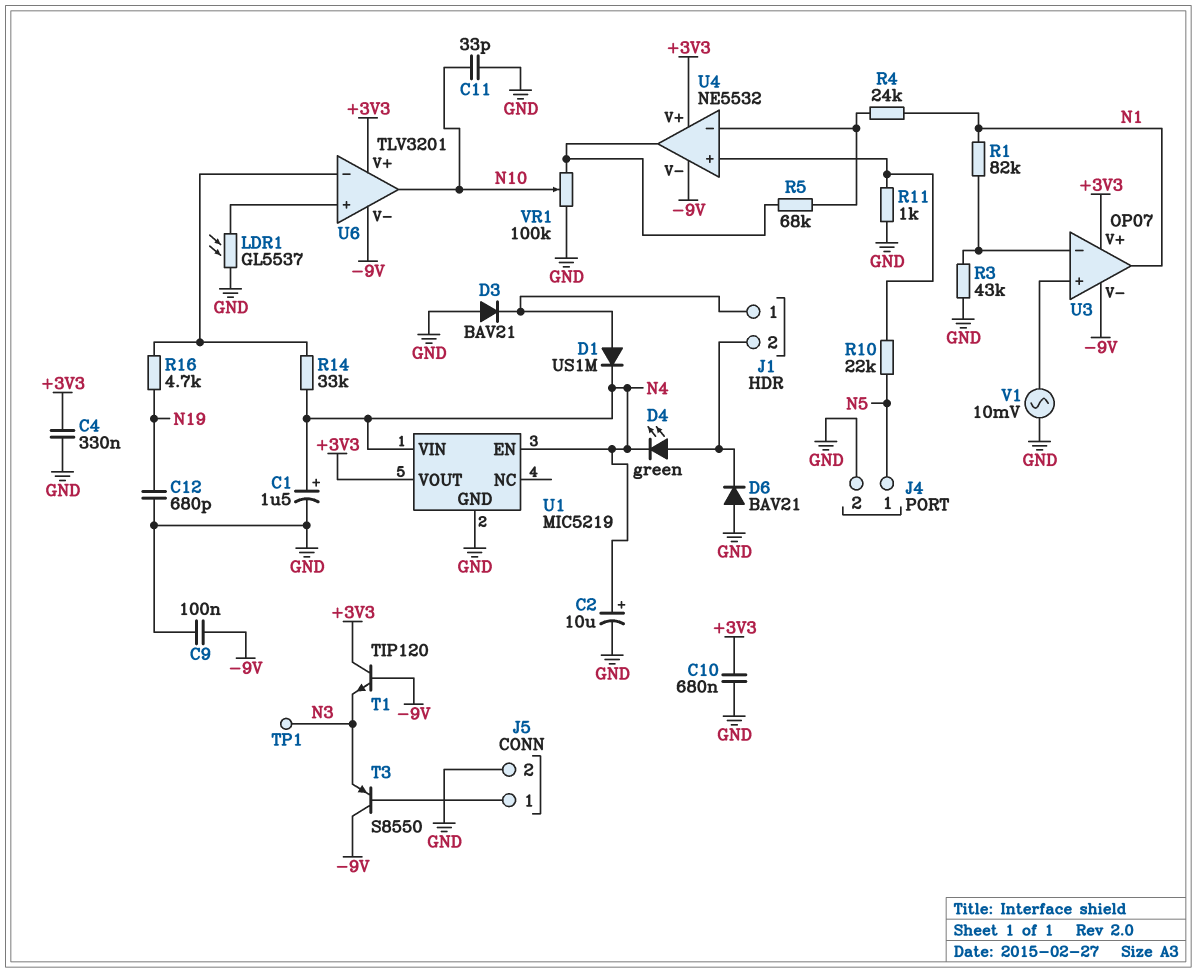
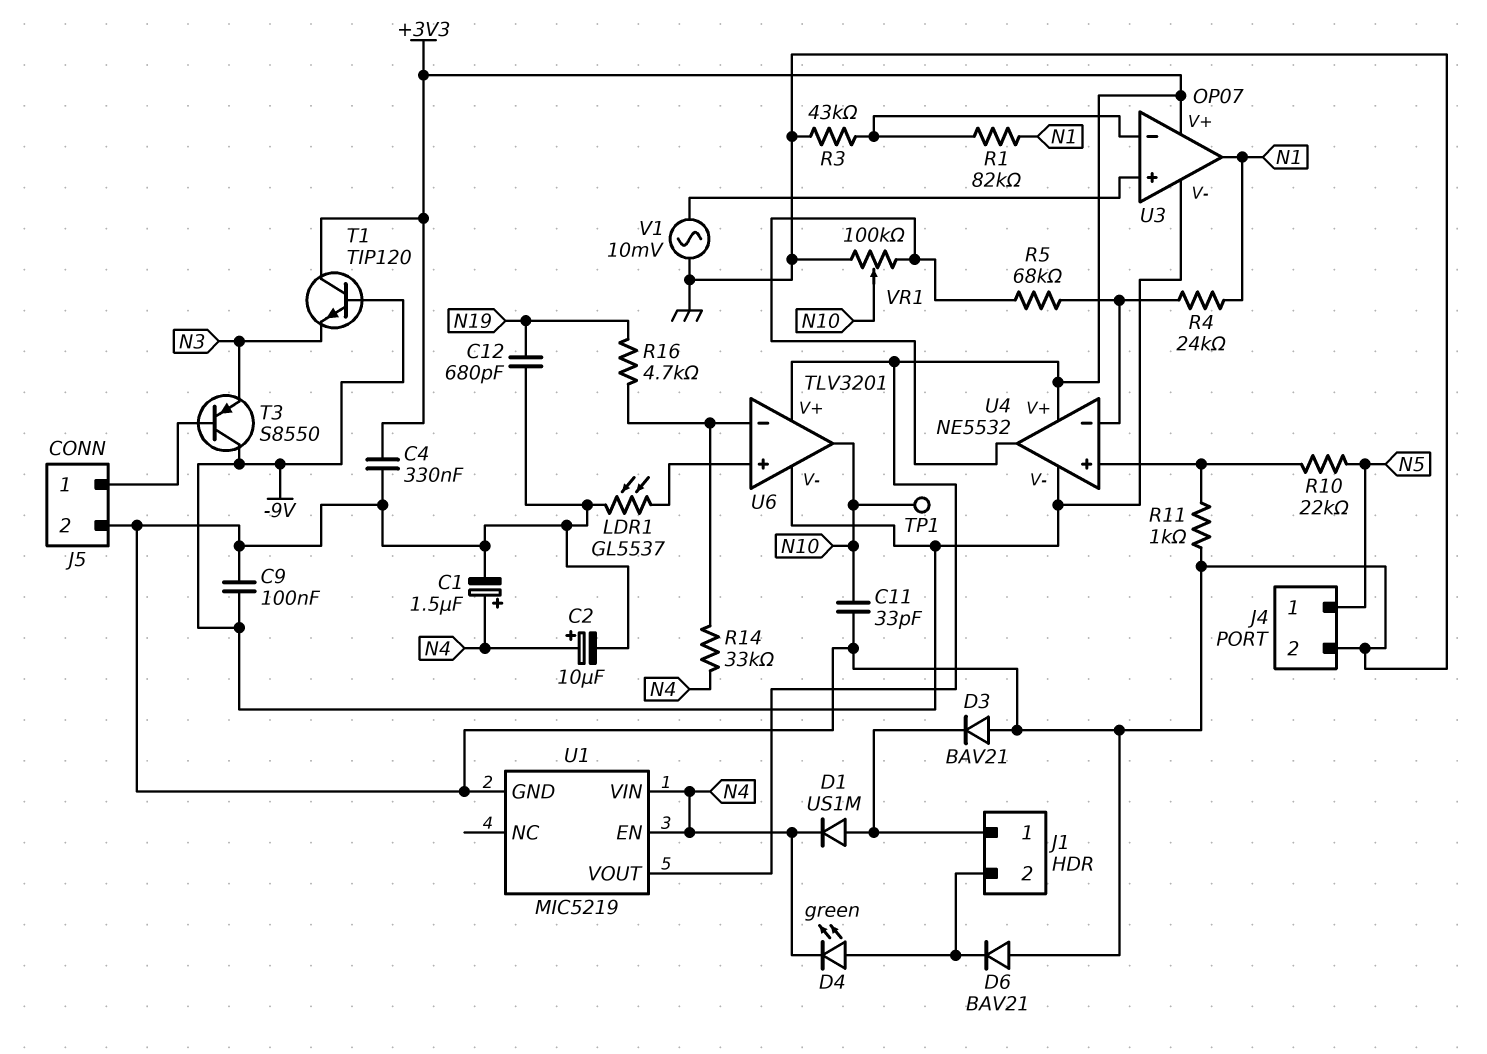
C10: 680nF (+3V3, GND) -> none
TP1: test point (N3) -> test point (N10)

